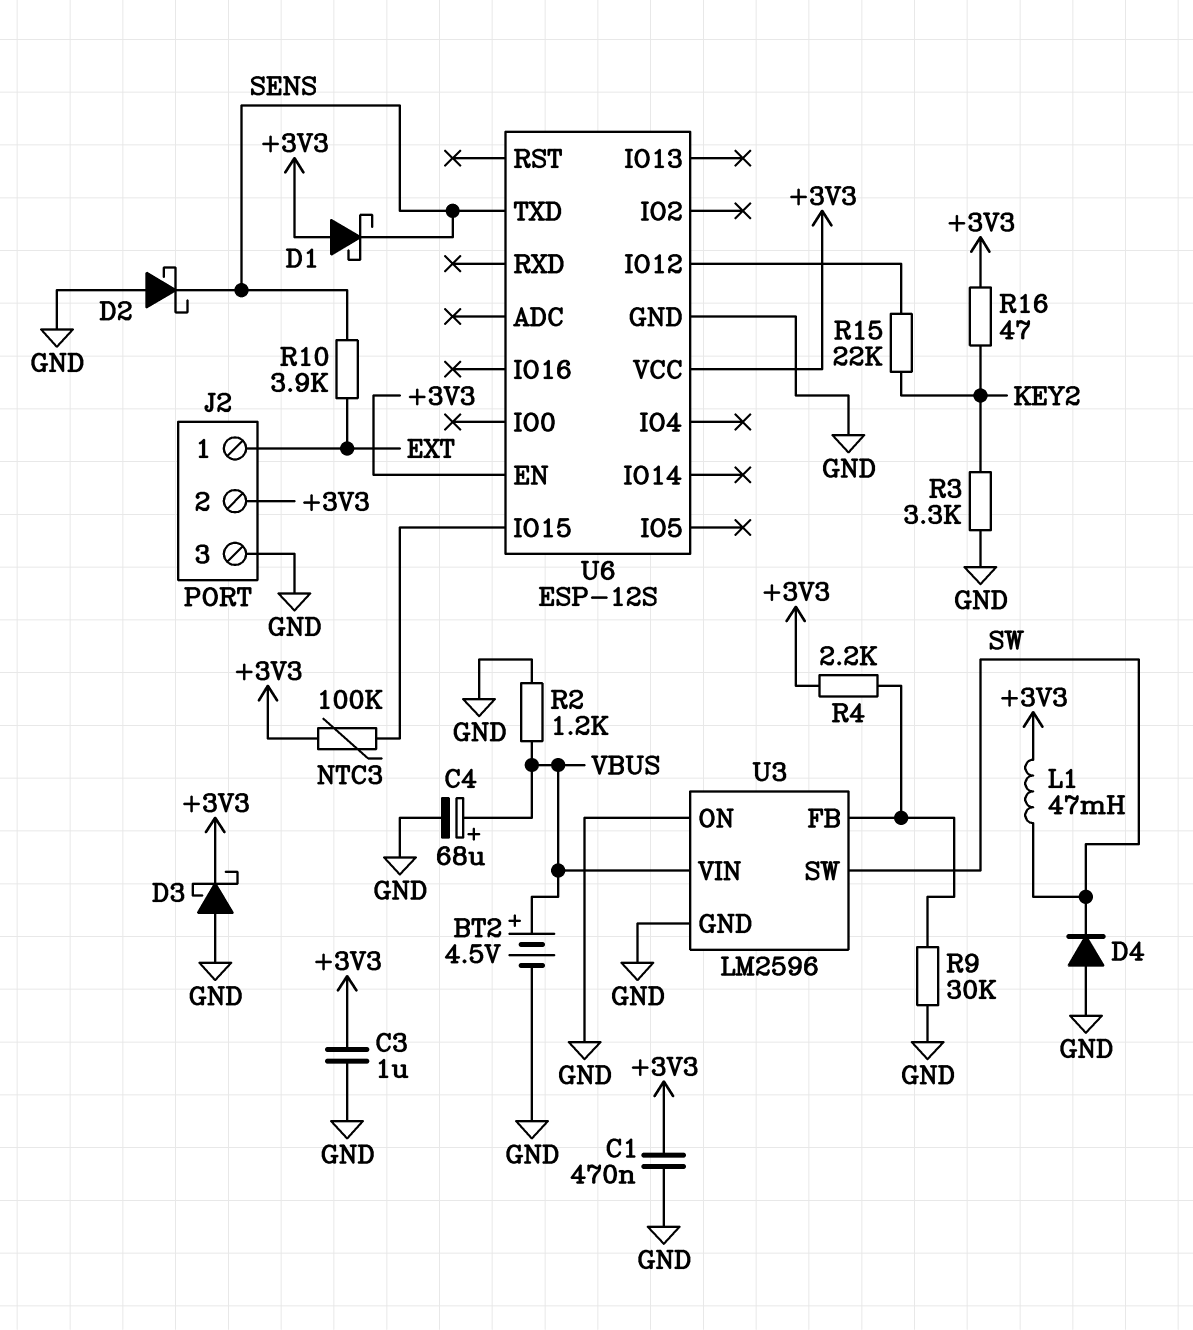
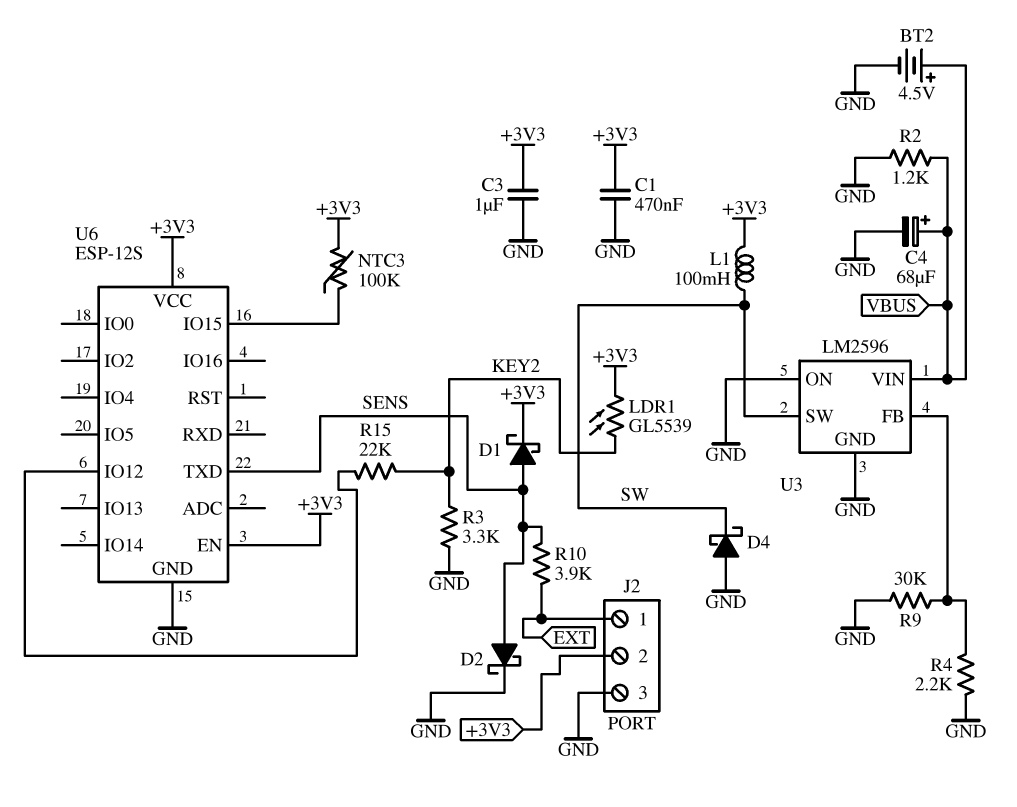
D1: schottky (A +3V3, K SENS) -> schottky (A SENS, K +3V3)
D2: schottky (A GND, K SENS) -> schottky (A SENS, K GND)
D3: schottky (A GND, K +3V3) -> none
D4: diode (A GND, K SW) -> schottky (A GND, K SW)
L1: 47mH (+3V3, SW) -> 100mH (+3V3, SW)
LDR1: none -> GL5539 (+3V3, KEY2)
R4: 2.2k (+3V3, U3/FB) -> 2.2k (GND, U3/FB)
R16: 47 (+3V3, KEY2) -> none

